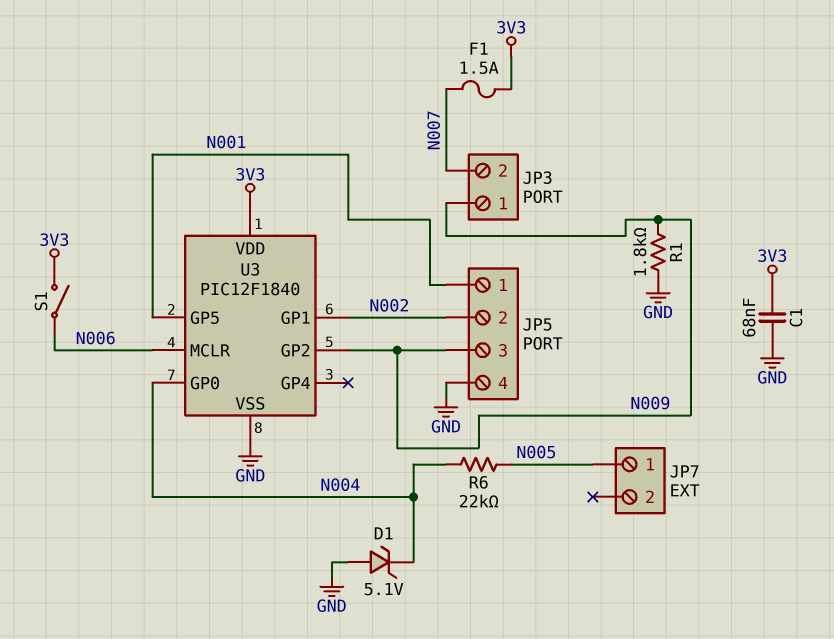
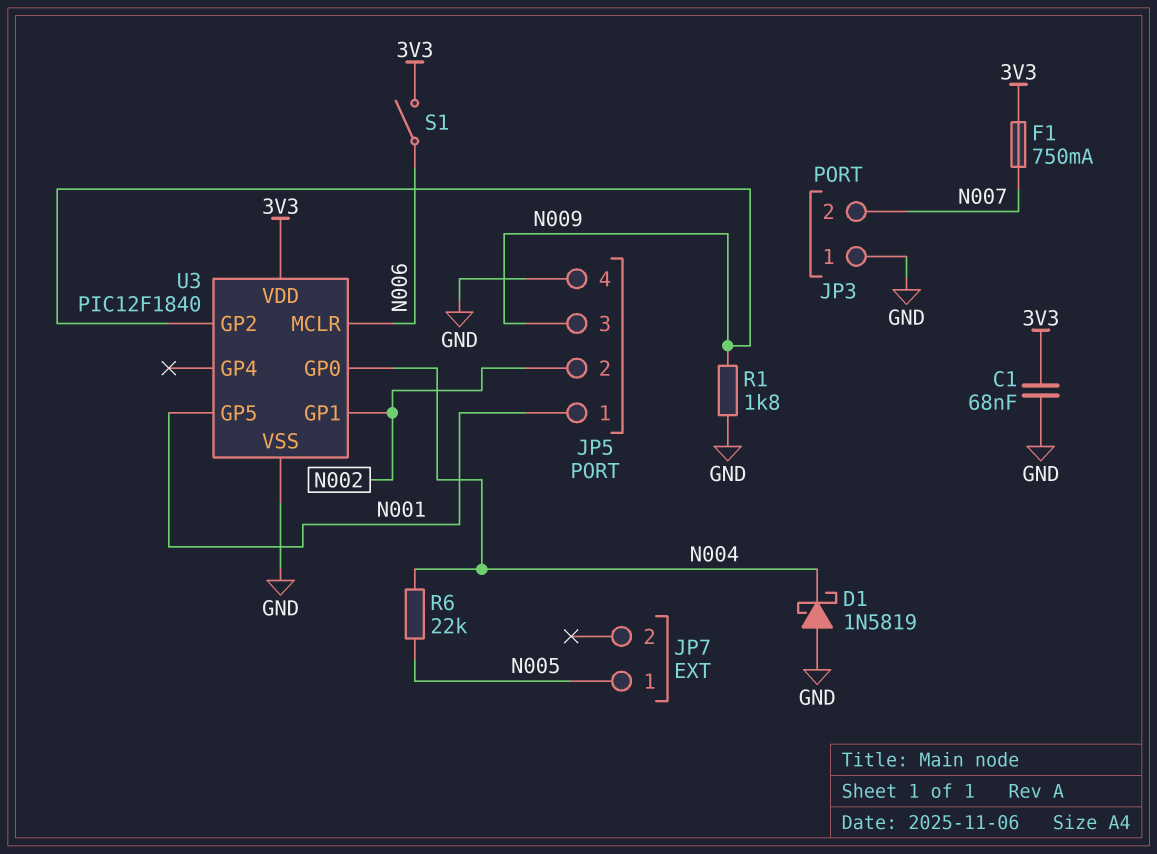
D1: zener 5.1V (A GND, K N004) -> schottky 1N5819 (A GND, K N004)
F1: 1.5A (3V3, N007) -> 750mA (3V3, N007)
JP3 pin 1: N009 -> GND

